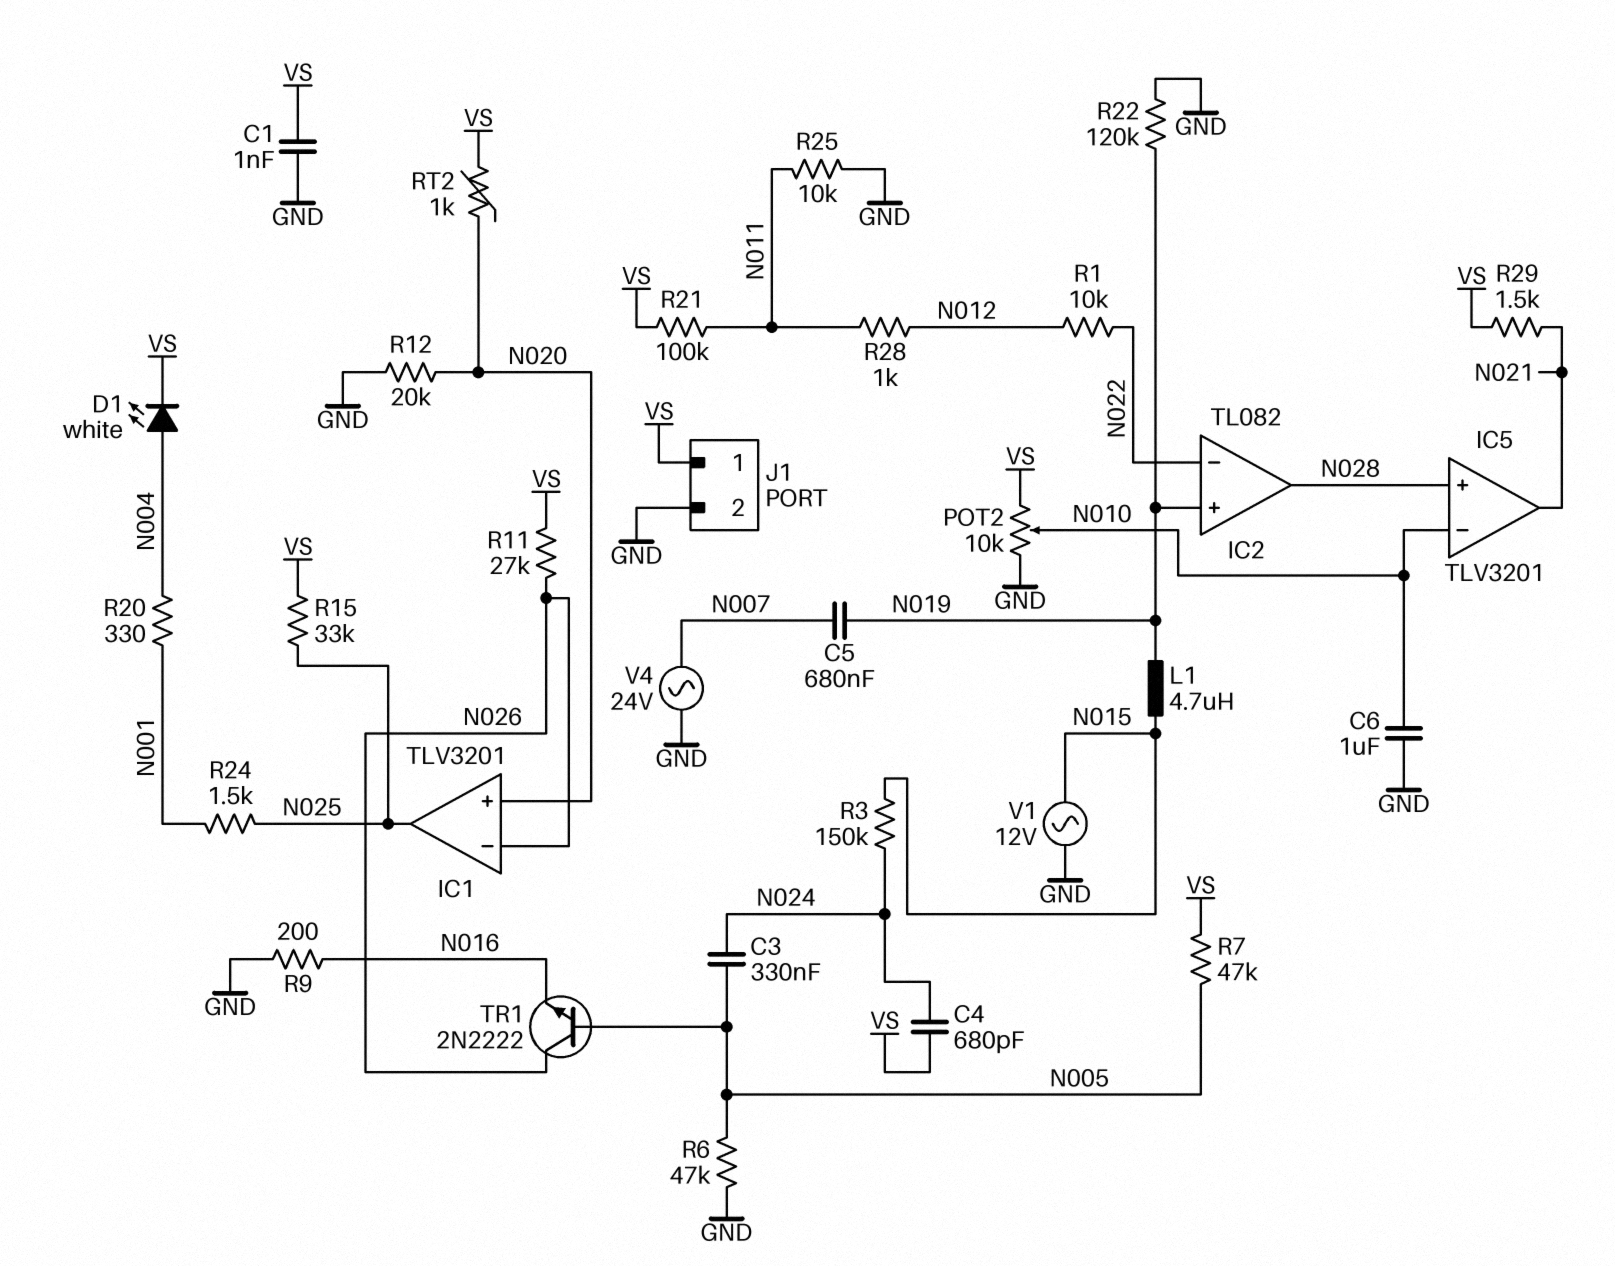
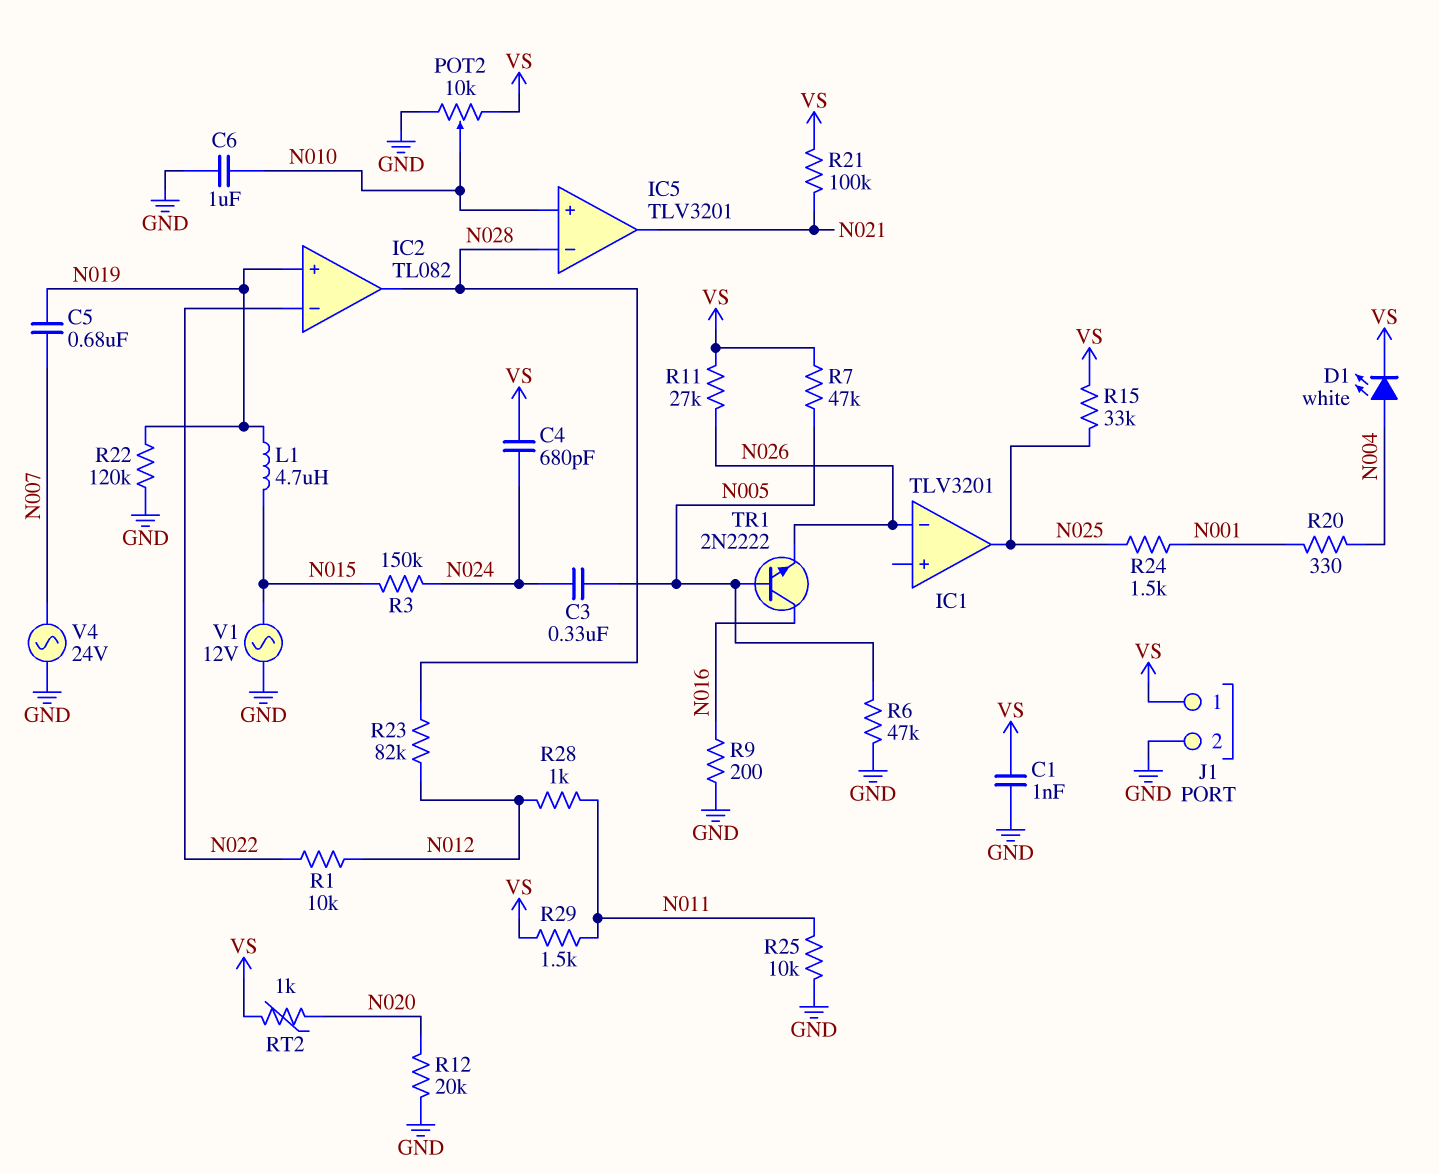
IC1 pin in+: N020 -> none
IC5 pin in+: N028 -> N010
IC5 pin in-: N010 -> N028
R21: 100k (N011, VS) -> 100k (N021, VS)
R23: none -> 82k (N012, N028)
R29: 1.5k (N021, VS) -> 1.5k (N011, VS)
TR1: NPN 2N2222 (B N005, C N026, E N016) -> NPN 2N2222 (B N005, C N016, E N026)

